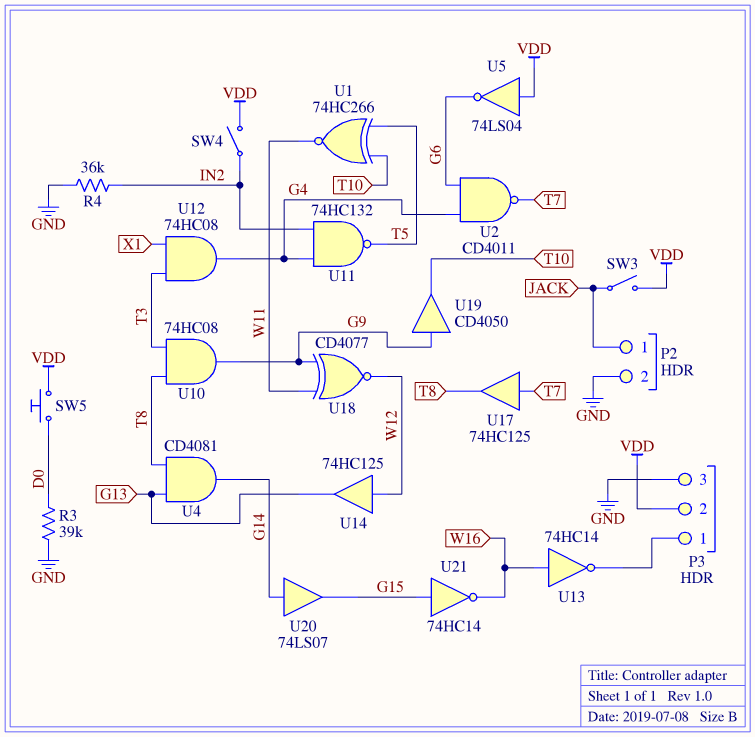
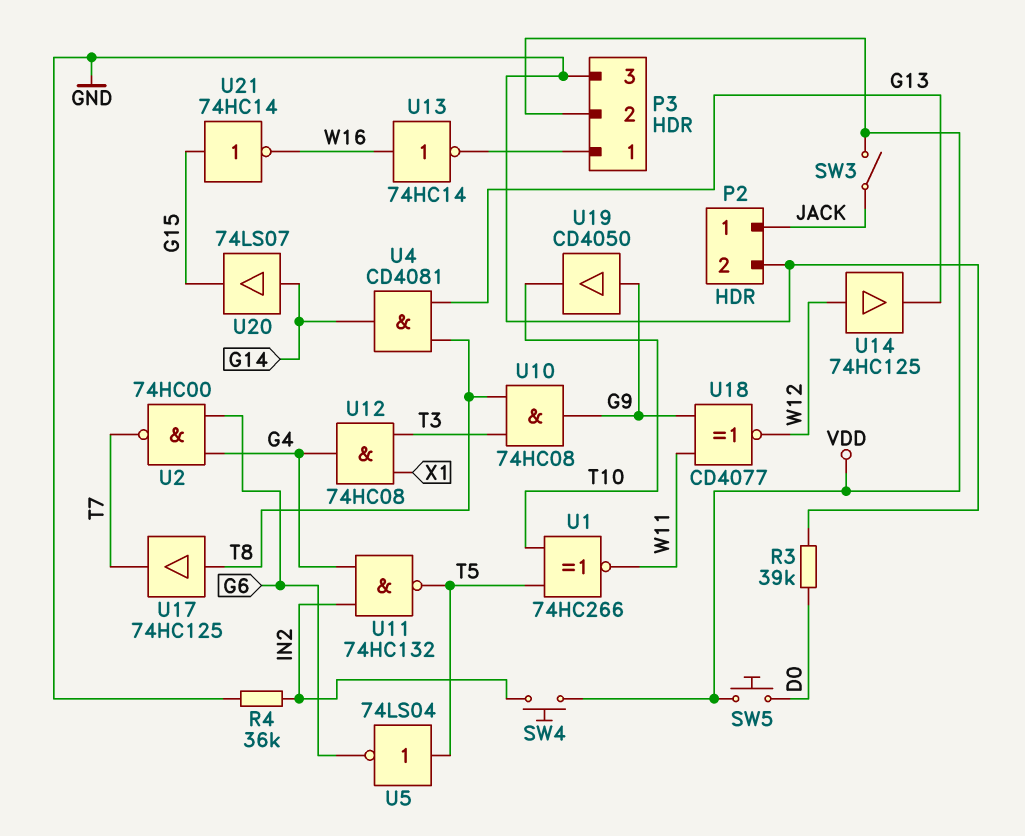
SW4: switch (IN2, VDD) -> button (IN2, VDD)
U2: NAND CD4011 (in G4, in G6, out T7) -> NAND 74HC00 (in G4, in G6, out T7)
U5: NOT 74LS04 (in VDD, out G6) -> NOT 74LS04 (in T5, out G6)
U17: buffer 74HC125 (in T7, out T8) -> buffer 74HC125 (in T8, out T7)

